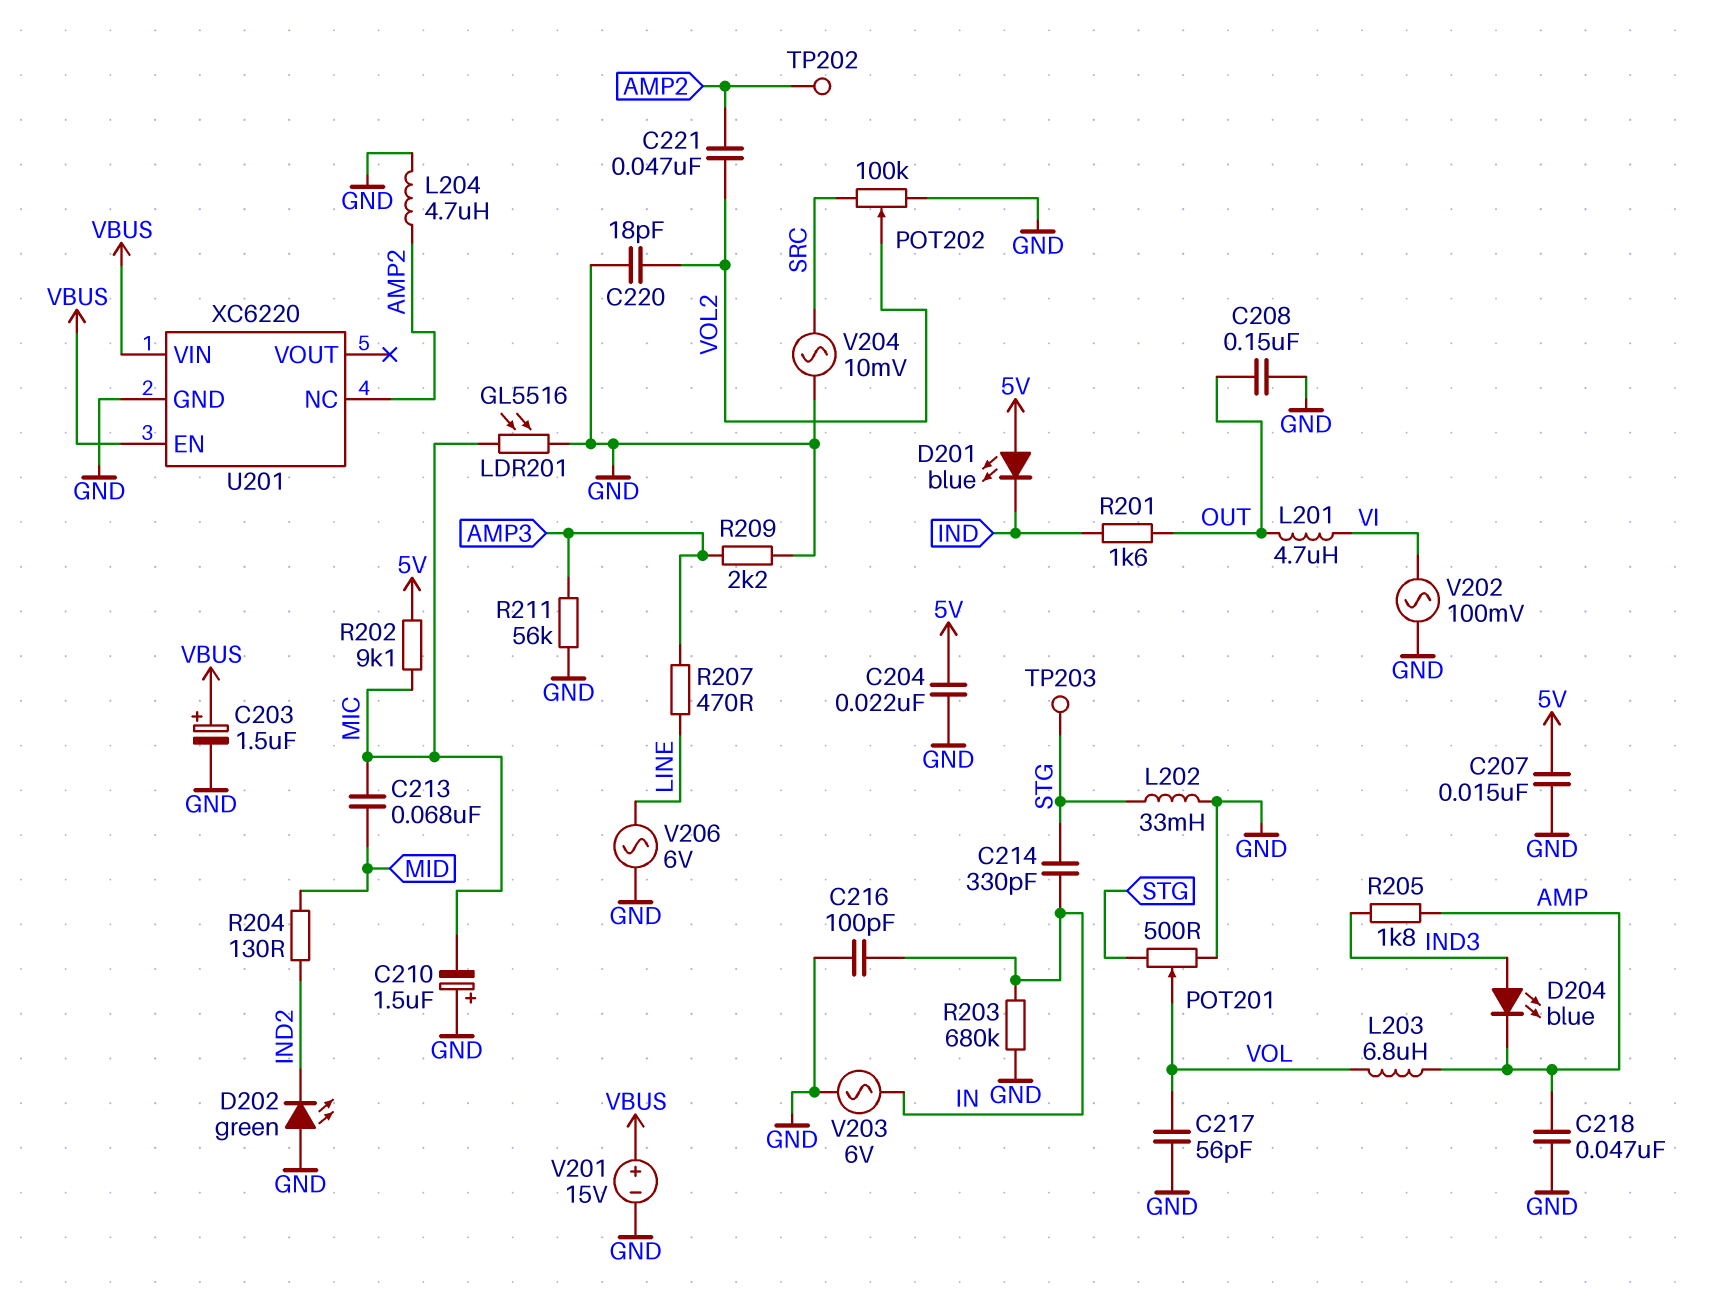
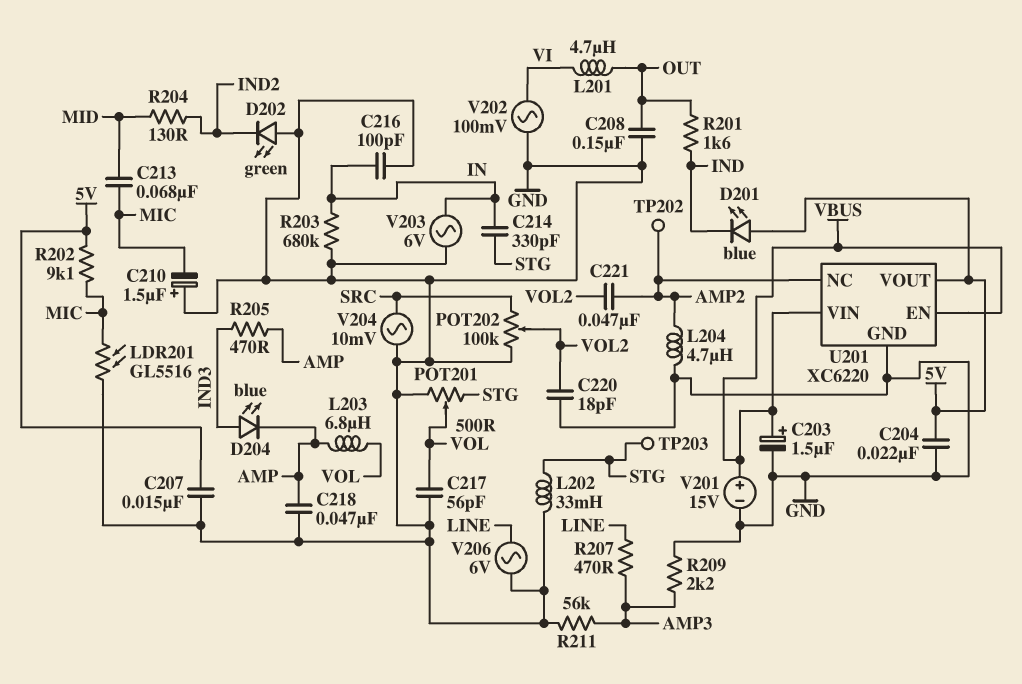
R205: 1.8k (AMP, IND3) -> 470 (AMP, IND3)
U201 pin VOUT: none -> 5V

